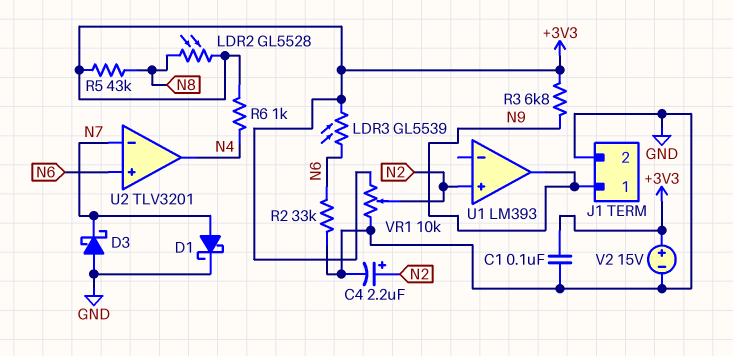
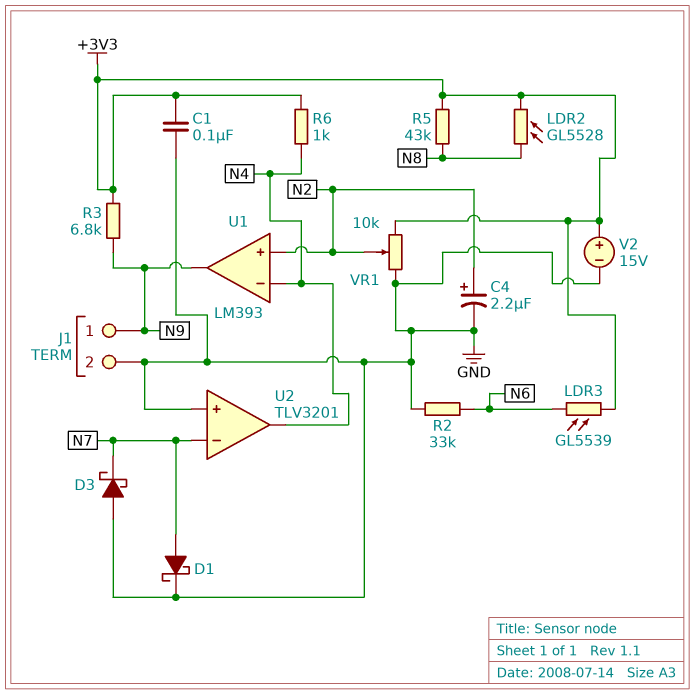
U1 pin in-: none -> N4
U2 pin in+: N6 -> GND

